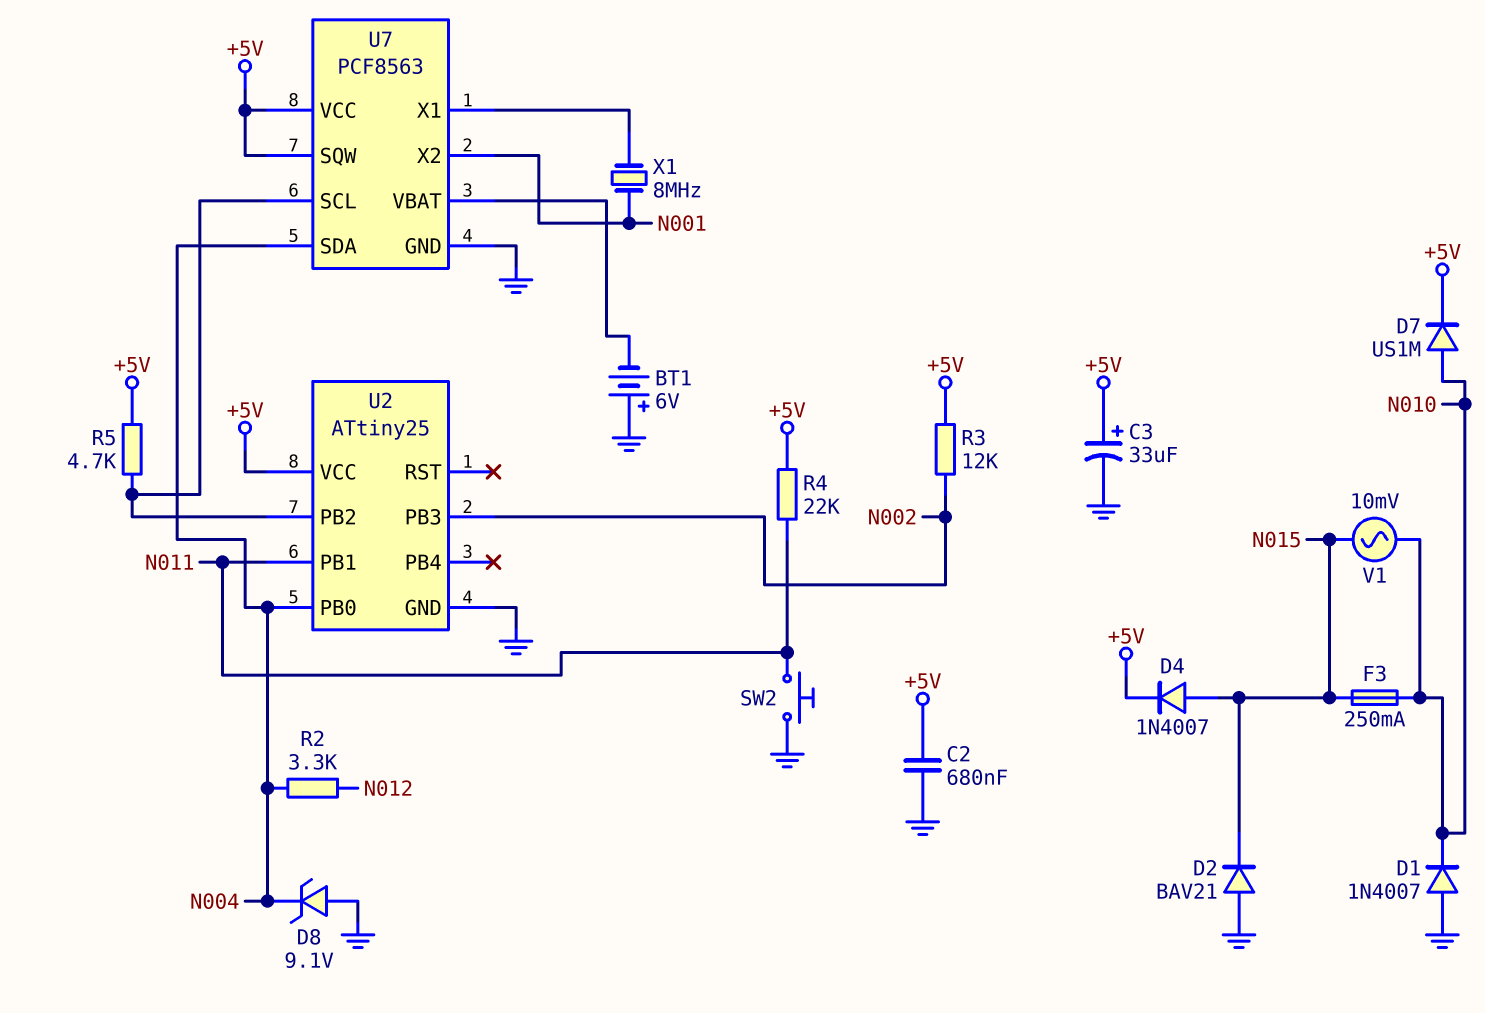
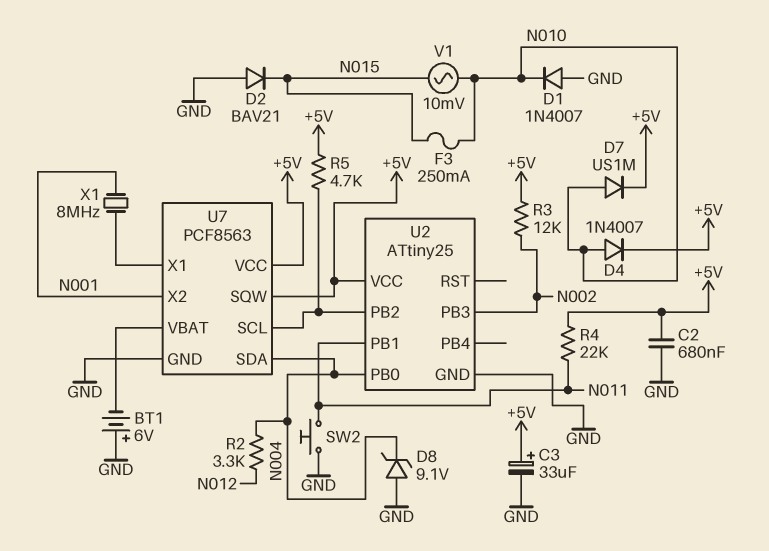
D4: diode 1N4007 (A N015, K +5V) -> diode 1N4007 (A N010, K +5V)

